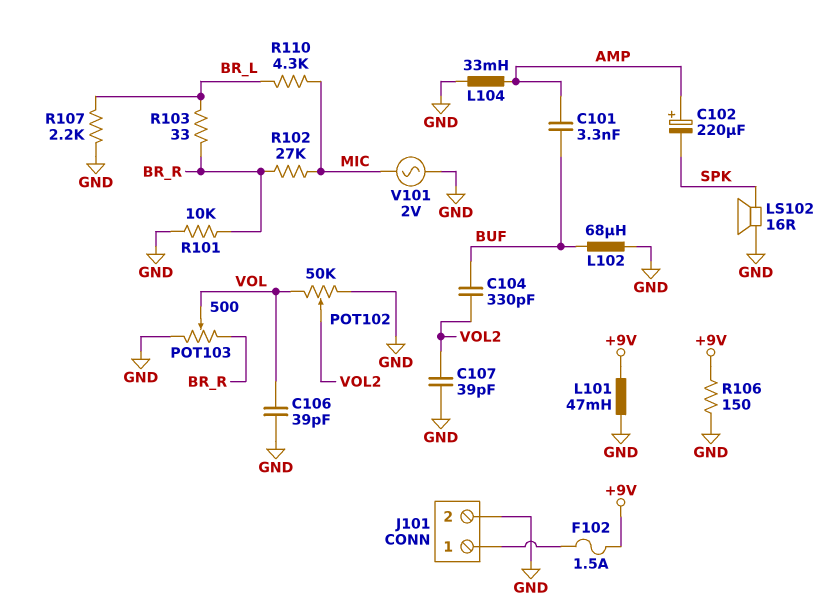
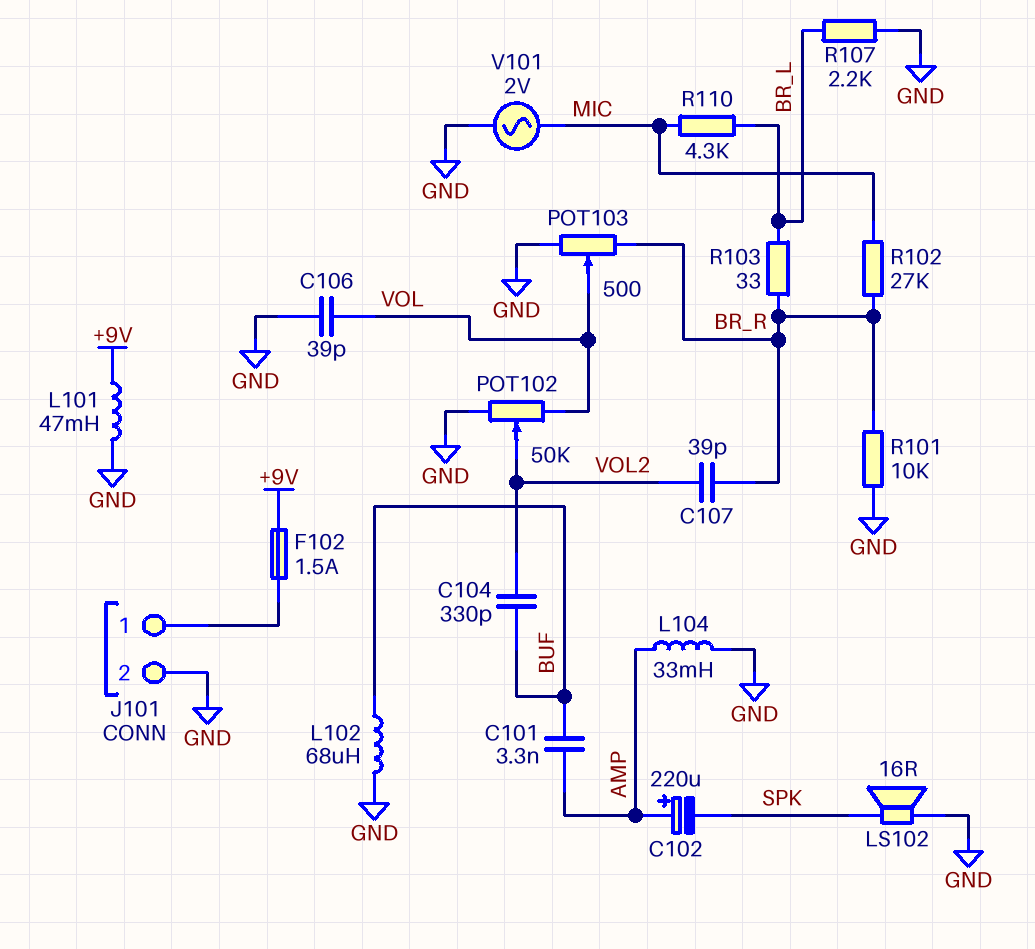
C107: 39pF (GND, VOL2) -> 39pF (BR_R, VOL2)
R106: 150 (+9V, GND) -> none

